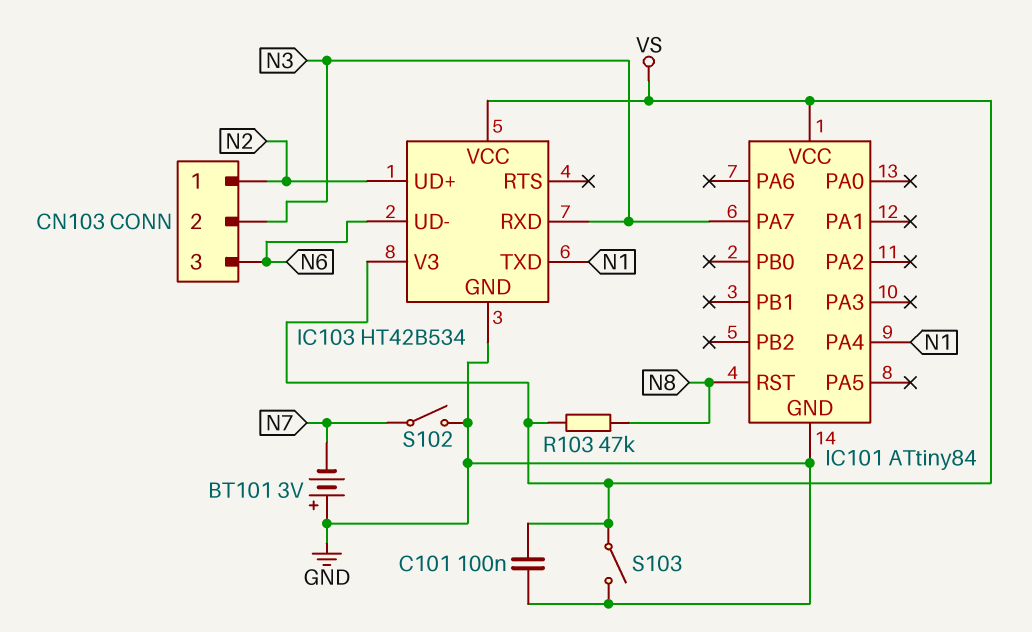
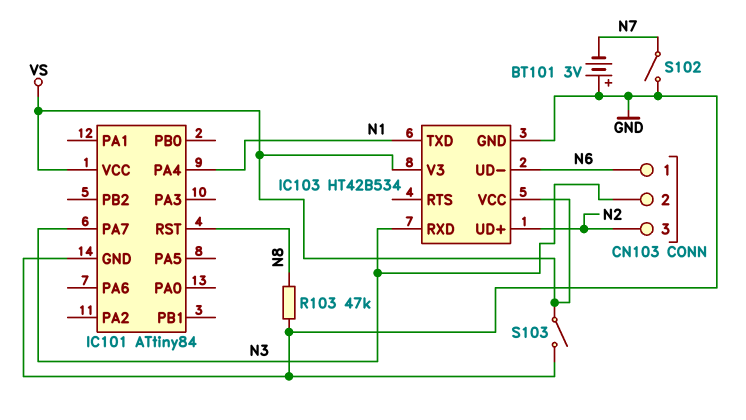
C101: 100nF (GND, VS) -> none
CN103 pin 1: N2 -> N6
CN103 pin 3: N6 -> N2
R103: 47k (N8, VS) -> 47k (GND, N8)

